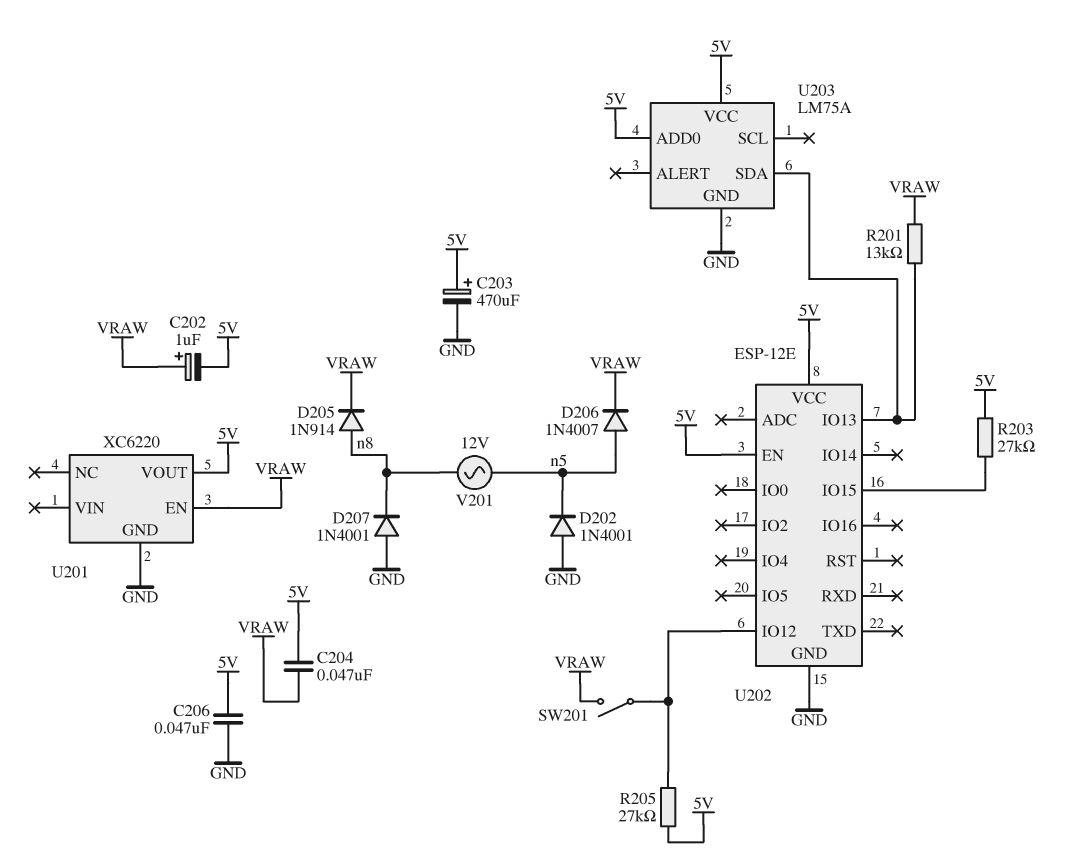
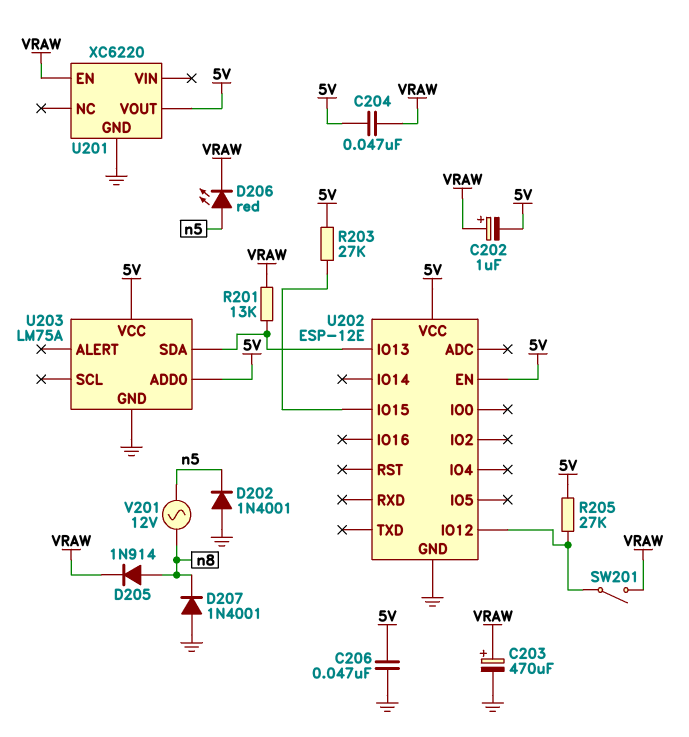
C203: 470uF (plus 5V, minus GND) -> 470uF (plus VRAW, minus GND)
D206: diode 1N4007 (A n5, K VRAW) -> LED red (A n5, K VRAW)

